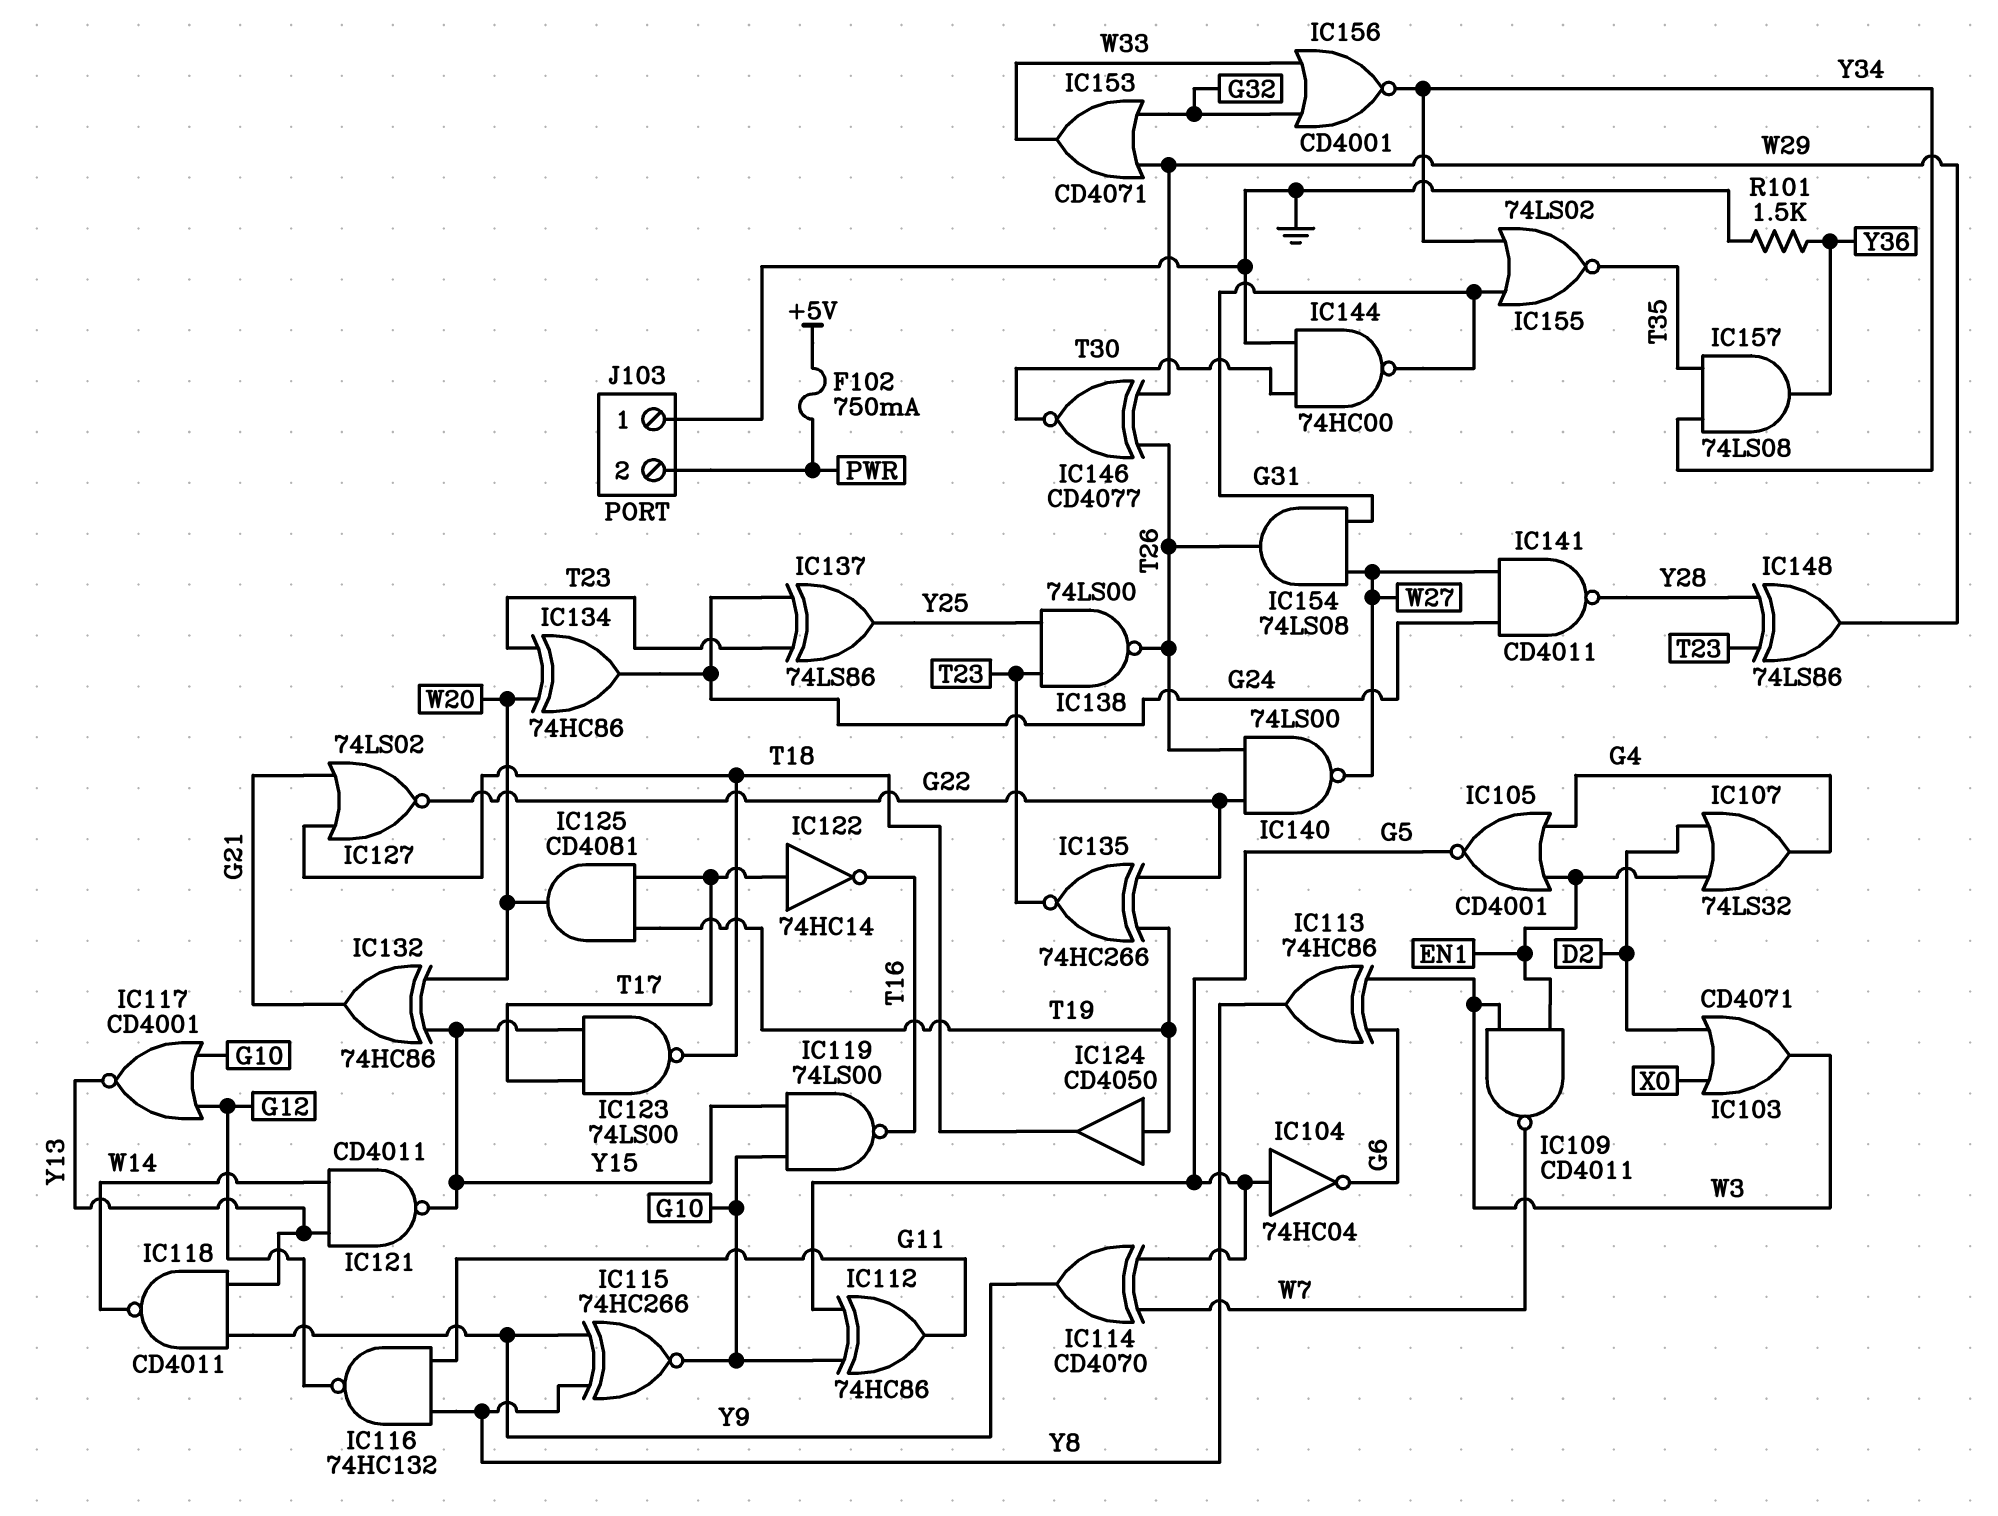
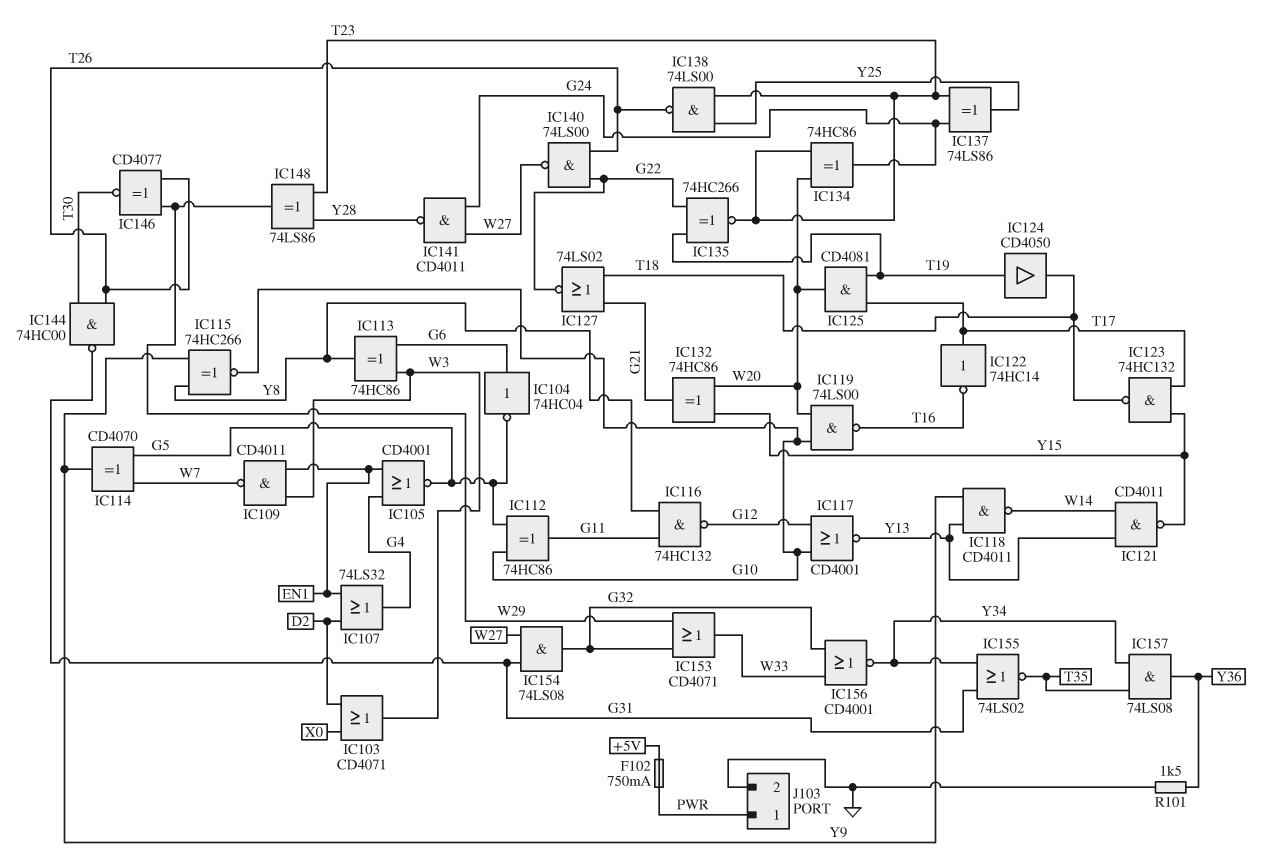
IC104: NOT 74HC04 (in G5, out G6) -> NOT 74HC04 (in G6, out G5)
IC119: NAND 74LS00 (in G10, in Y15, out T16) -> NAND 74LS00 (in G10, in W20, out T16)
IC123: NAND 74LS00 (in T17, in Y15, out T18) -> NAND 74HC132 (in T17, in Y15, out T18)
IC144: NAND 74HC00 (in GND, in T30, out G31) -> NAND 74HC00 (in T26, in T30, out G31)
IC154: AND 74LS08 (in G31, in W27, out T26) -> AND 74LS08 (in G31, in W27, out G32)
J103 pin 1: GND -> PWR
J103 pin 2: PWR -> GND

